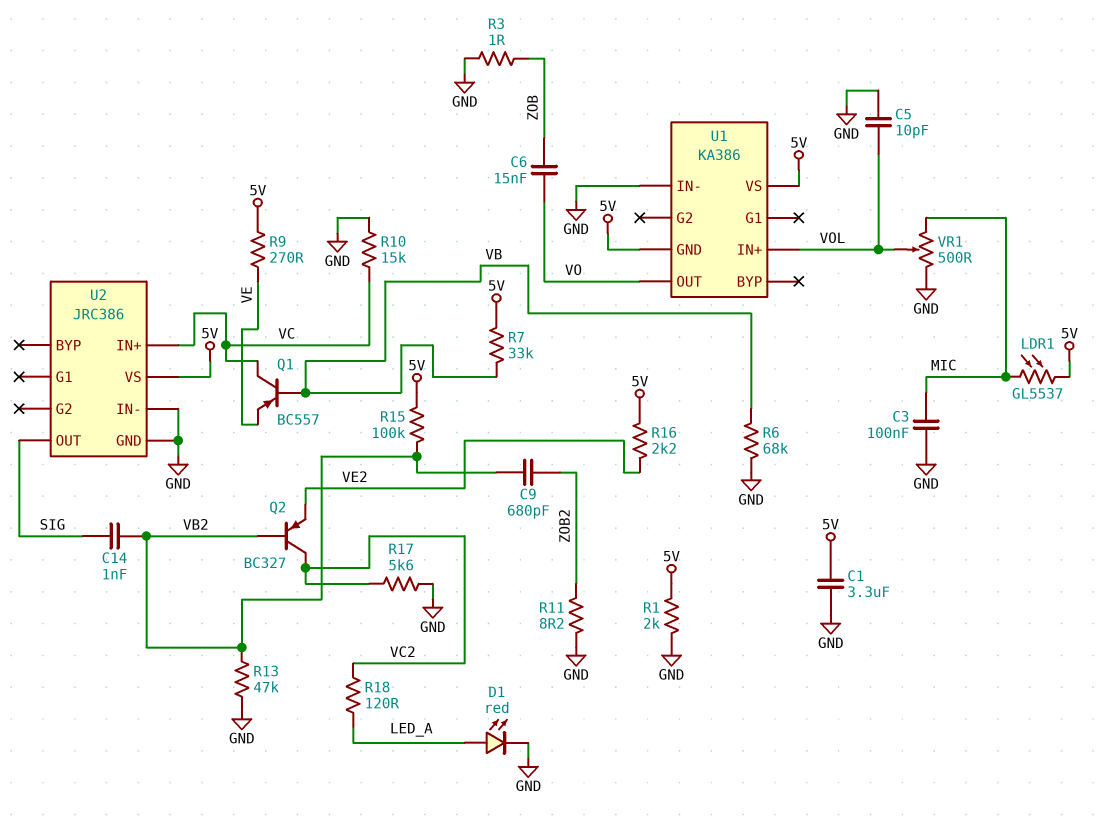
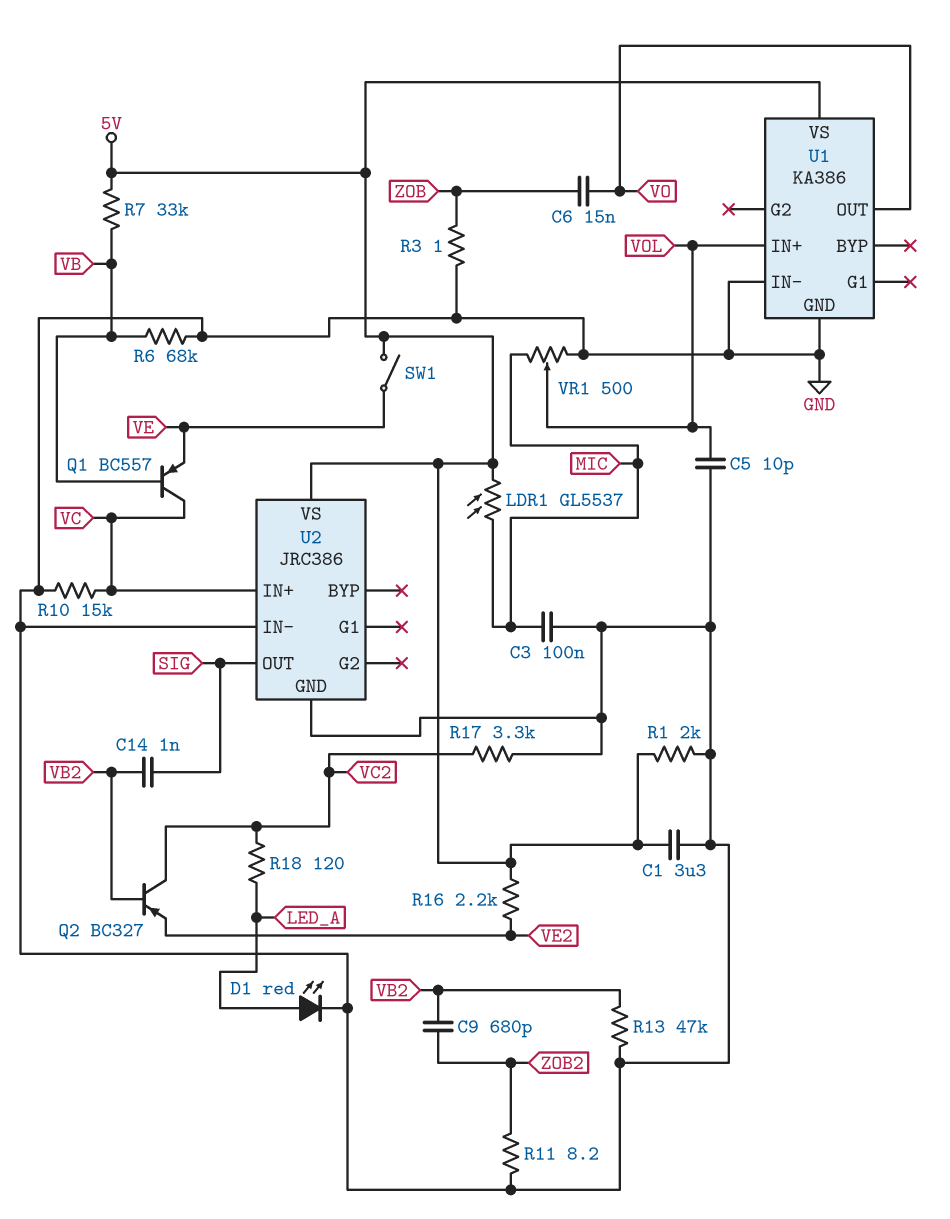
R9: 270 (5V, VE) -> none
R15: 100k (5V, VB2) -> none
R17: 5.6k (GND, VC2) -> 3.3k (GND, VC2)
SW1: none -> switch (5V, VE)
U1 pin GND: 5V -> GND

